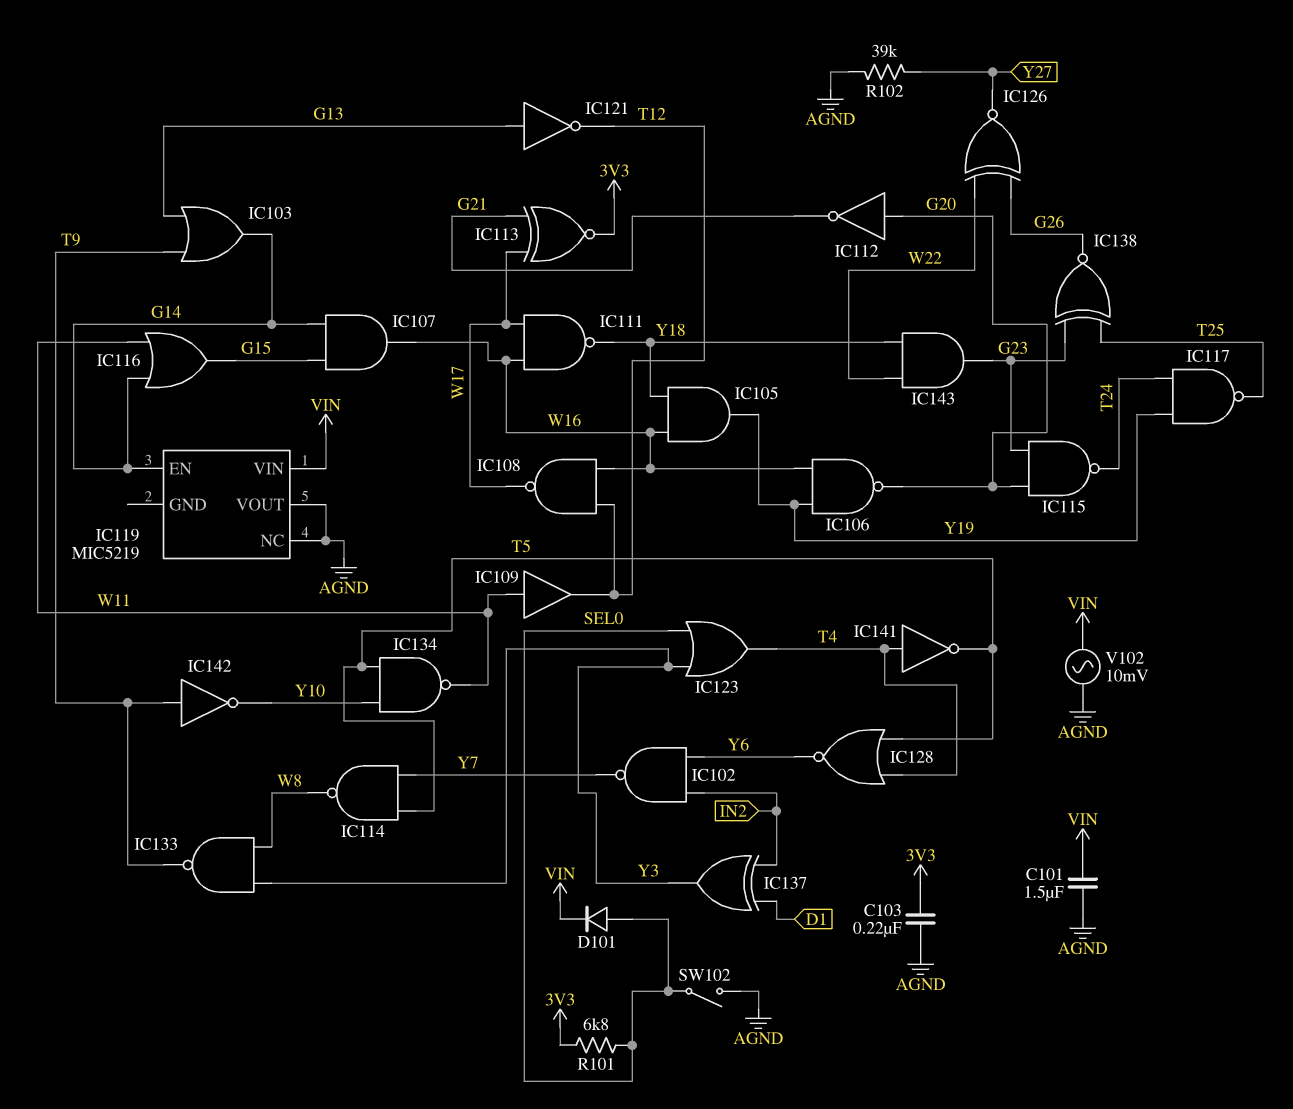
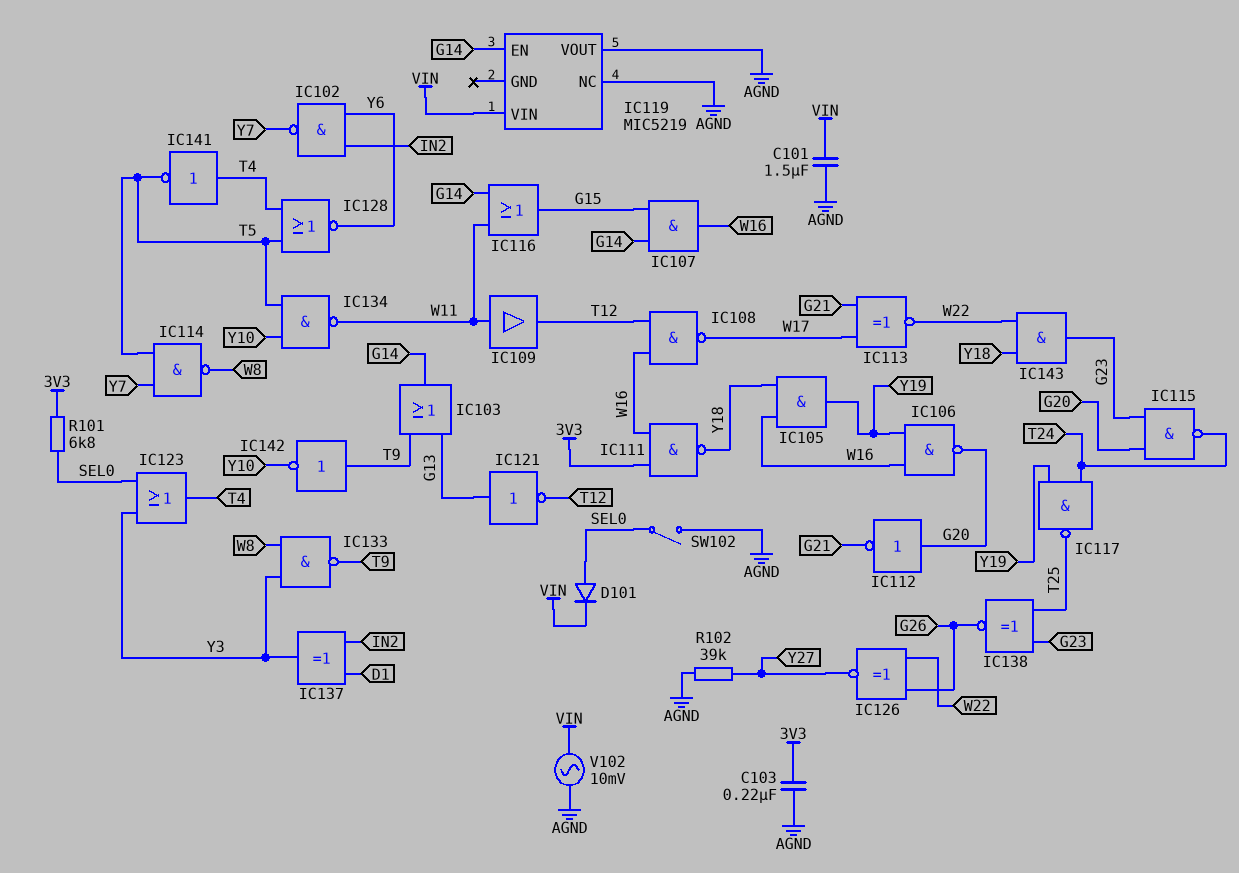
IC111: NAND (in W16, in W17, out Y18) -> NAND (in 3V3, in W16, out Y18)
IC113: XNOR (in G21, in W17, out 3V3) -> XNOR (in G21, in W17, out W22)

